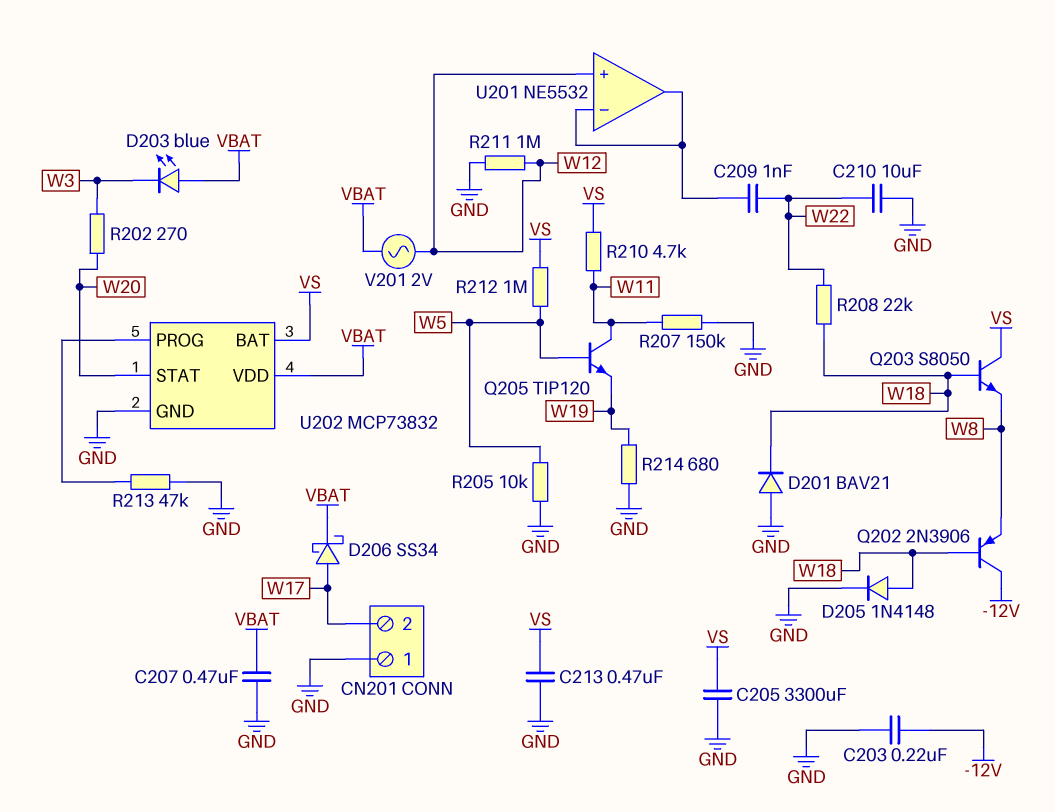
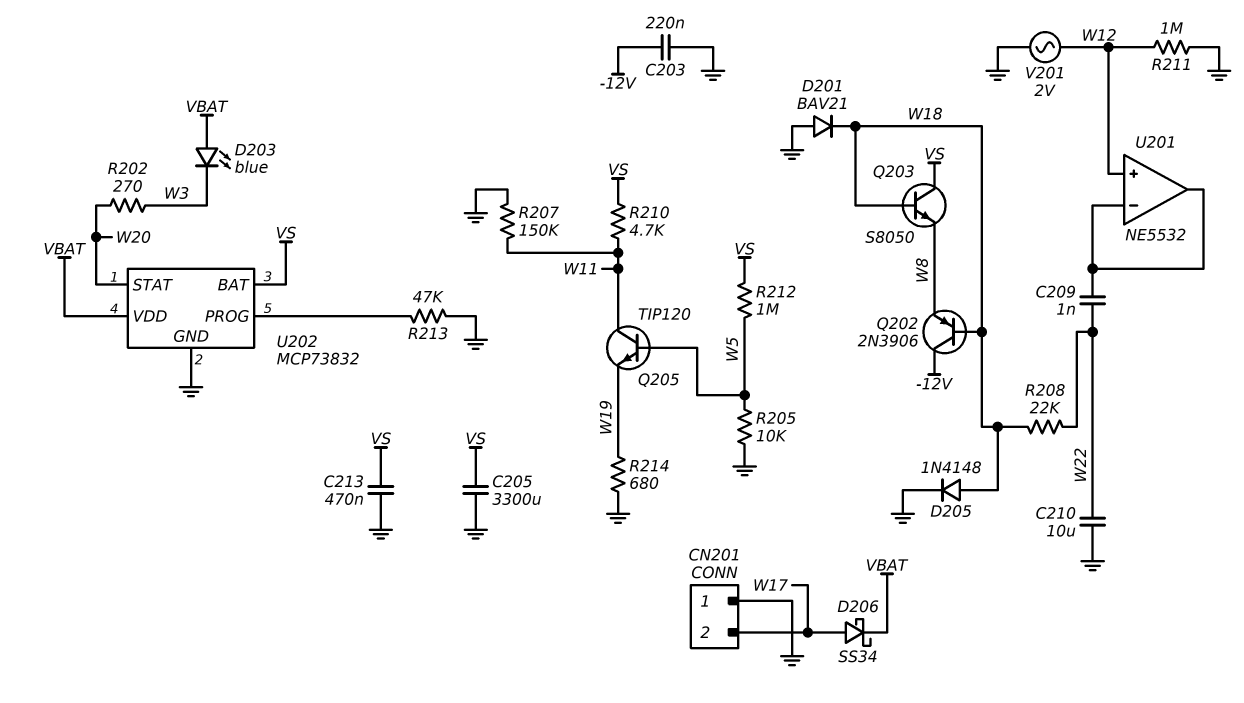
C207: 470nF (GND, VBAT) -> none
V201: AC 2V (VBAT, W12) -> AC 2V (GND, W12)

